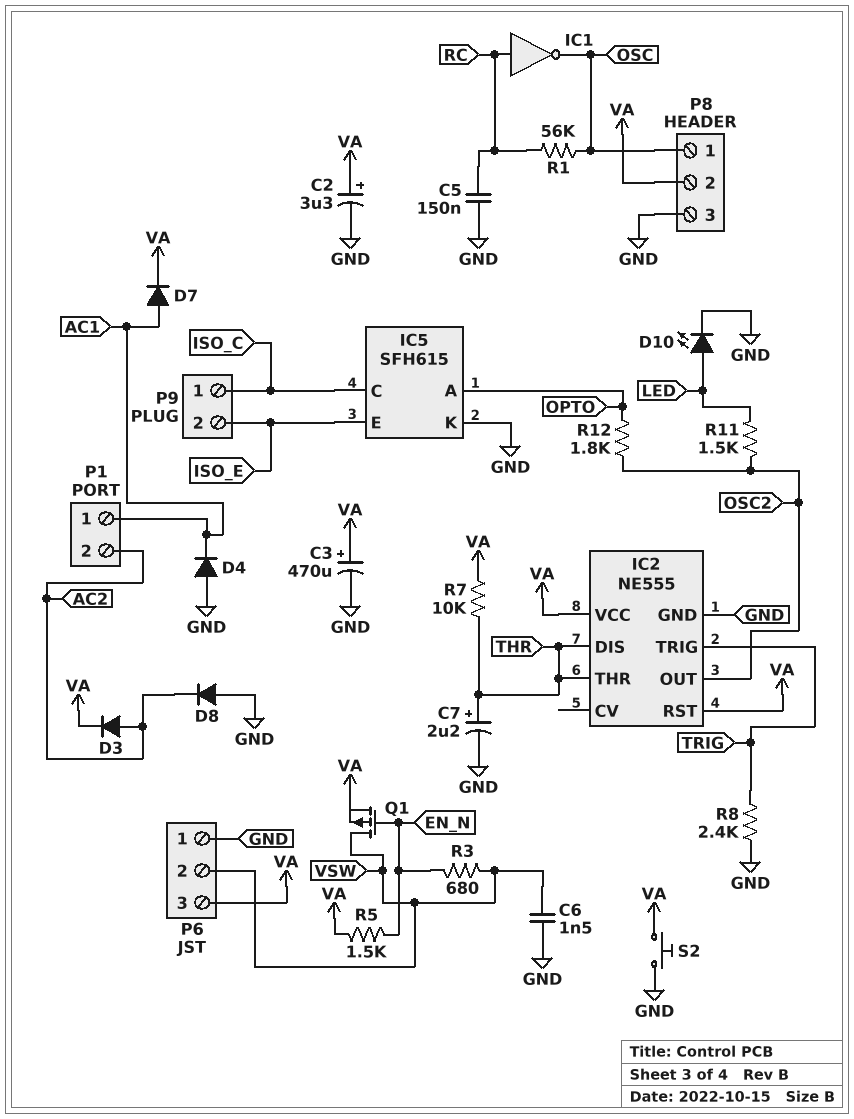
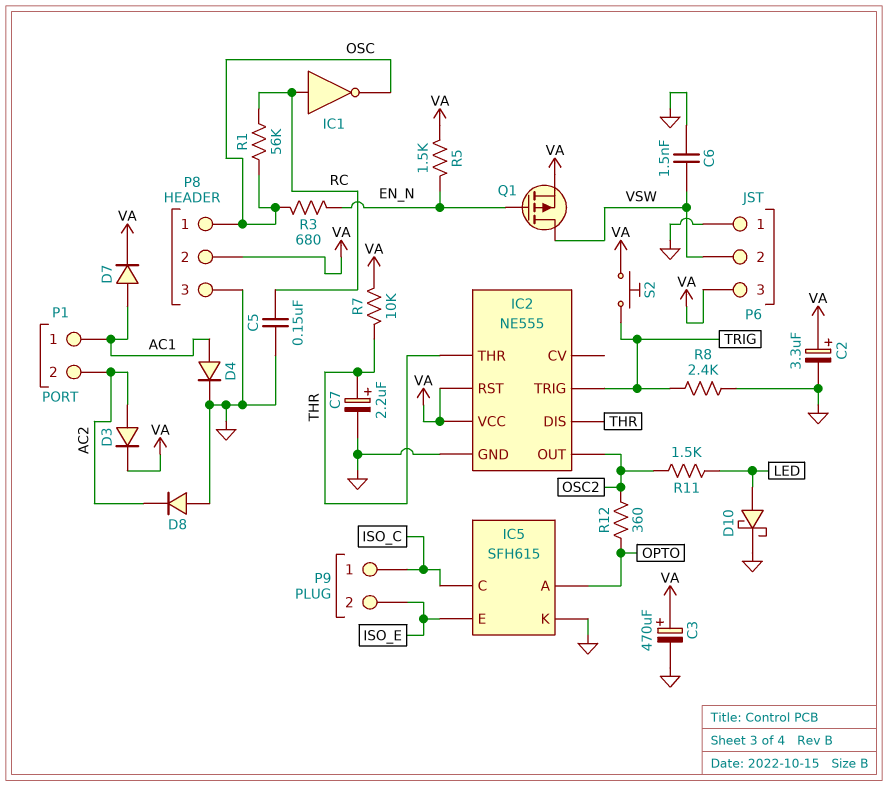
D4: diode (A GND, K AC1) -> diode (A AC1, K GND)
D10: LED (A LED, K GND) -> schottky (A LED, K GND)
R3: 680 (EN_N, VSW) -> 680 (EN_N, OSC)
R12: 1.8k (OPTO, OSC2) -> 360 (OPTO, OSC2)
S2: button (GND, VA) -> button (TRIG, VA)

